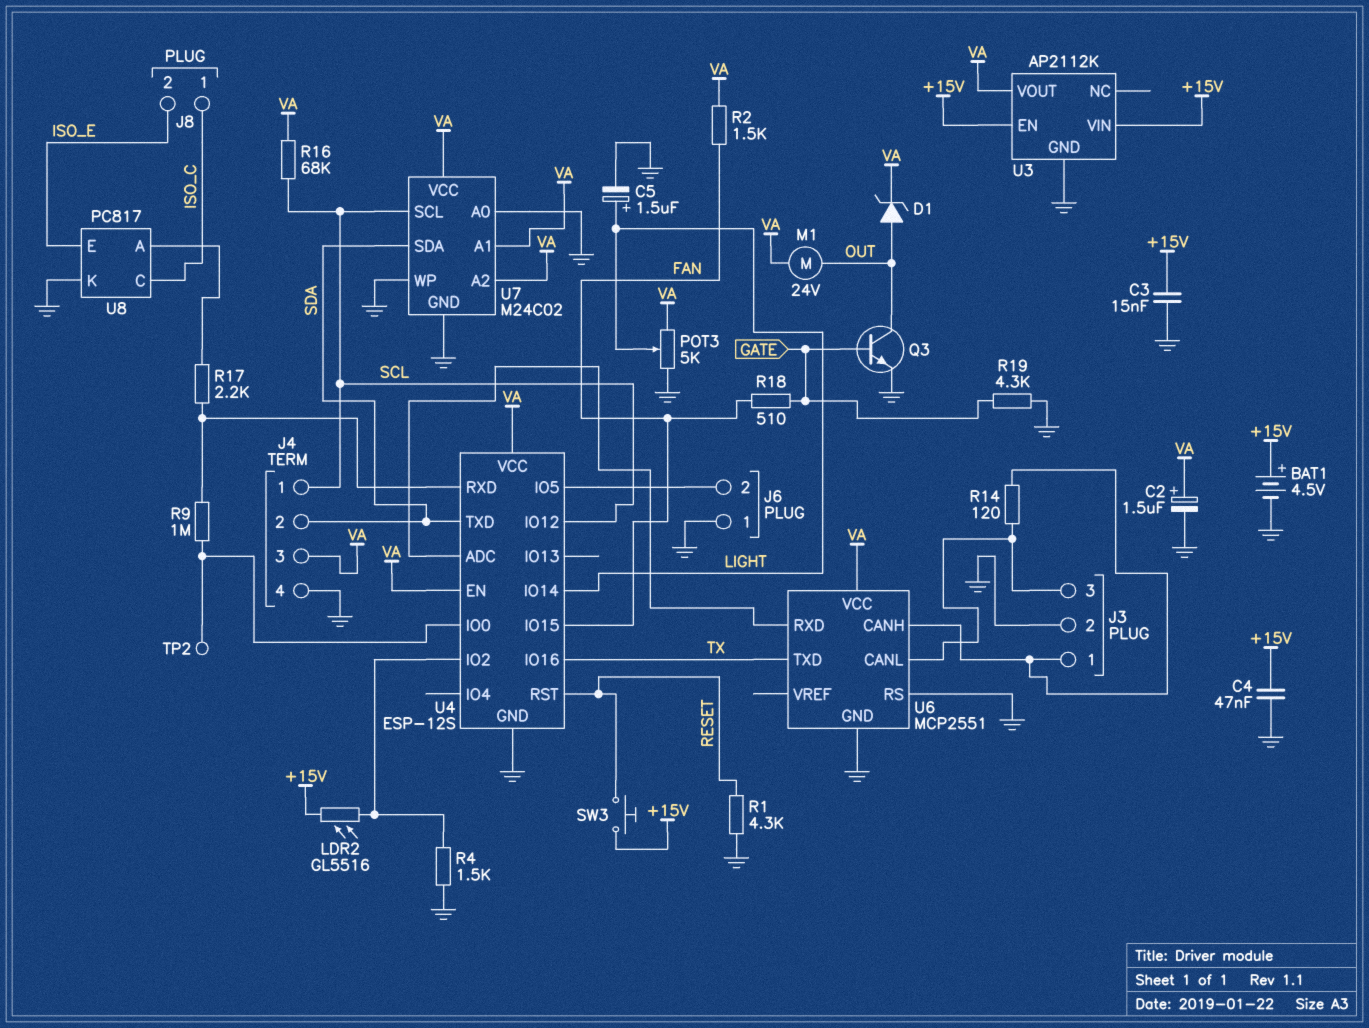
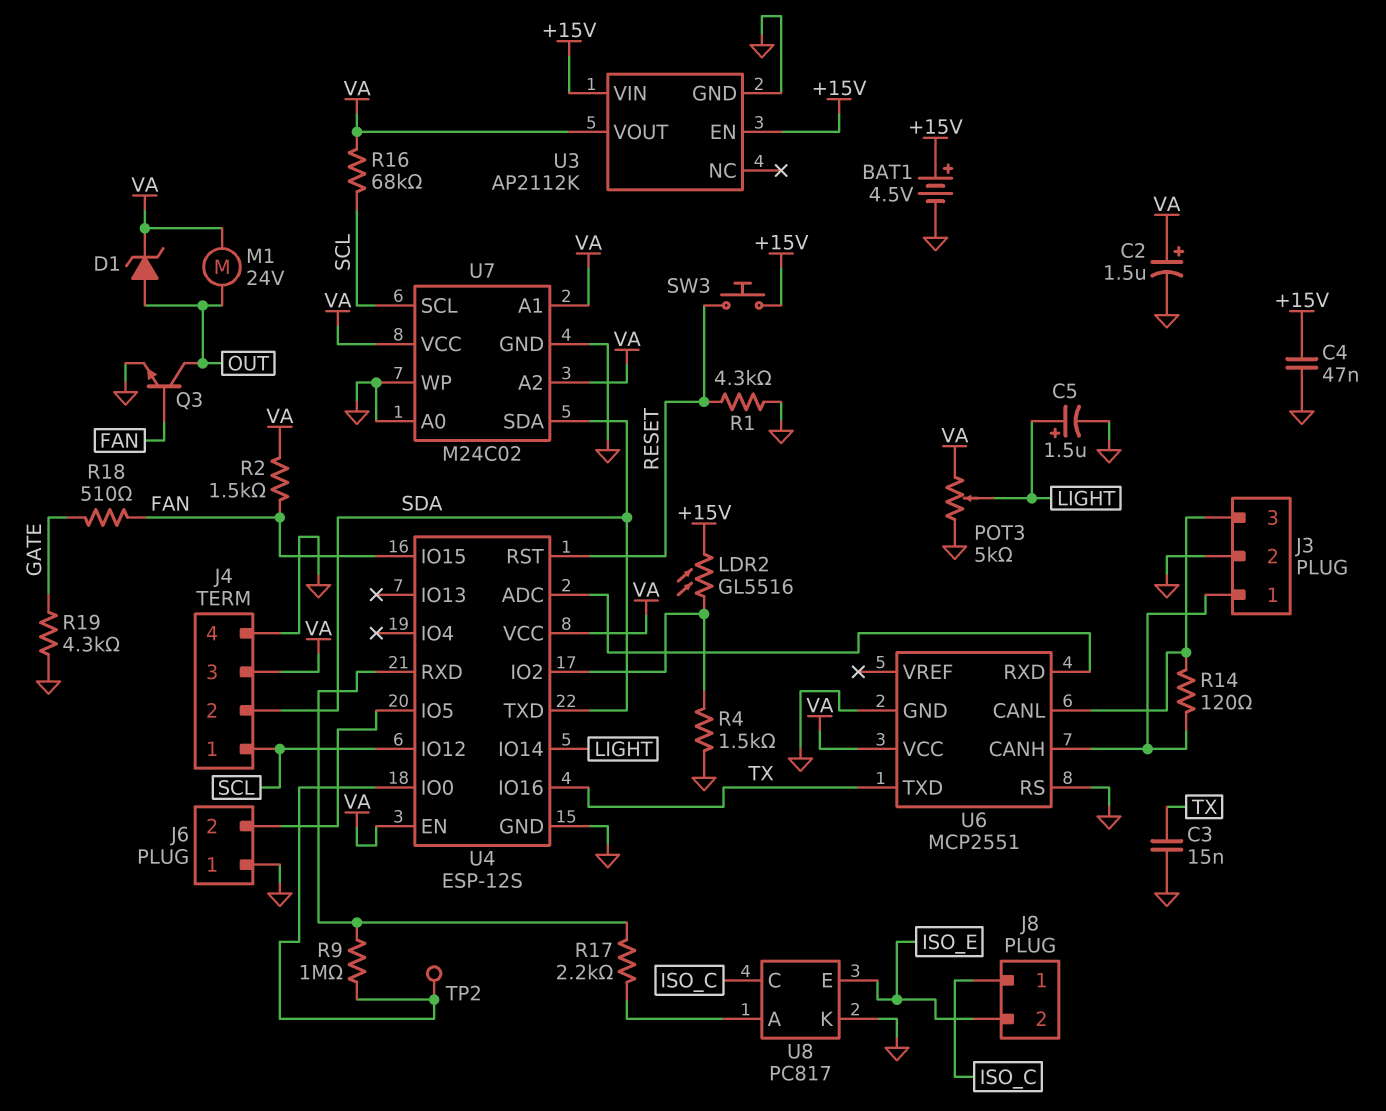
C3: 15nF (+15V, GND) -> 15nF (GND, TX)
Q3: NPN (B GATE, C OUT, E GND) -> NPN (B FAN, C OUT, E GND)

